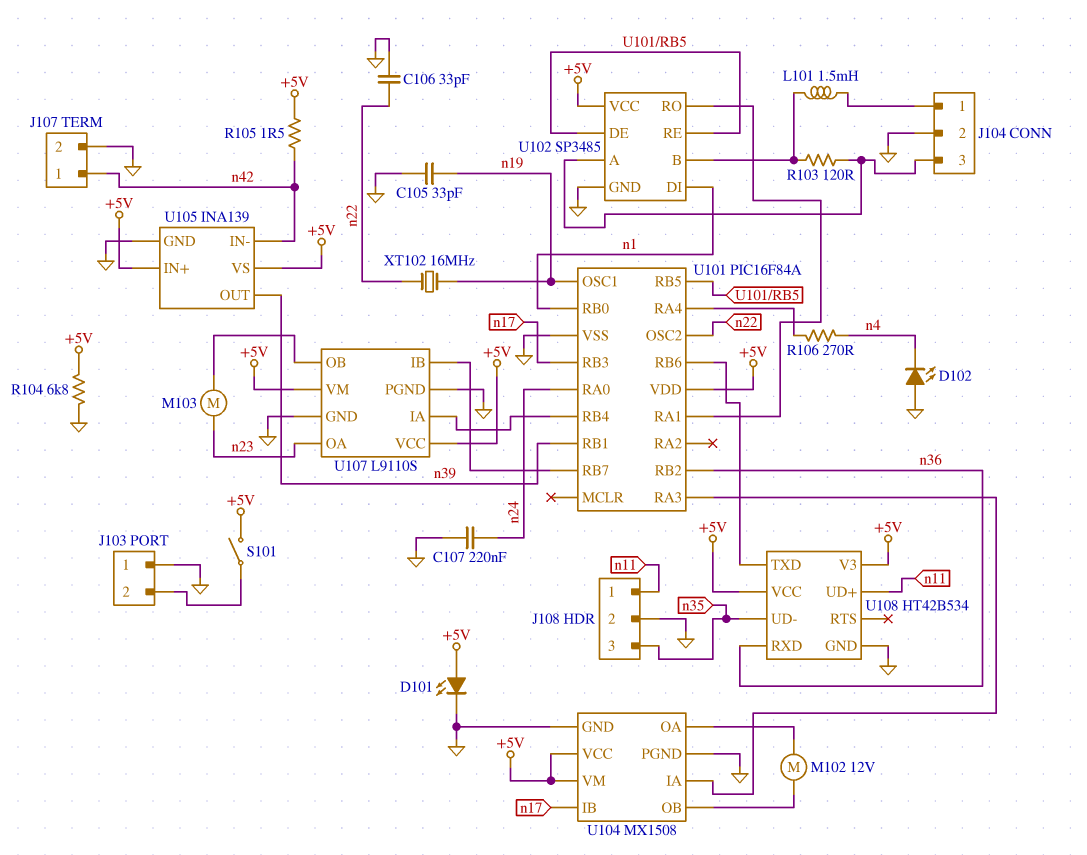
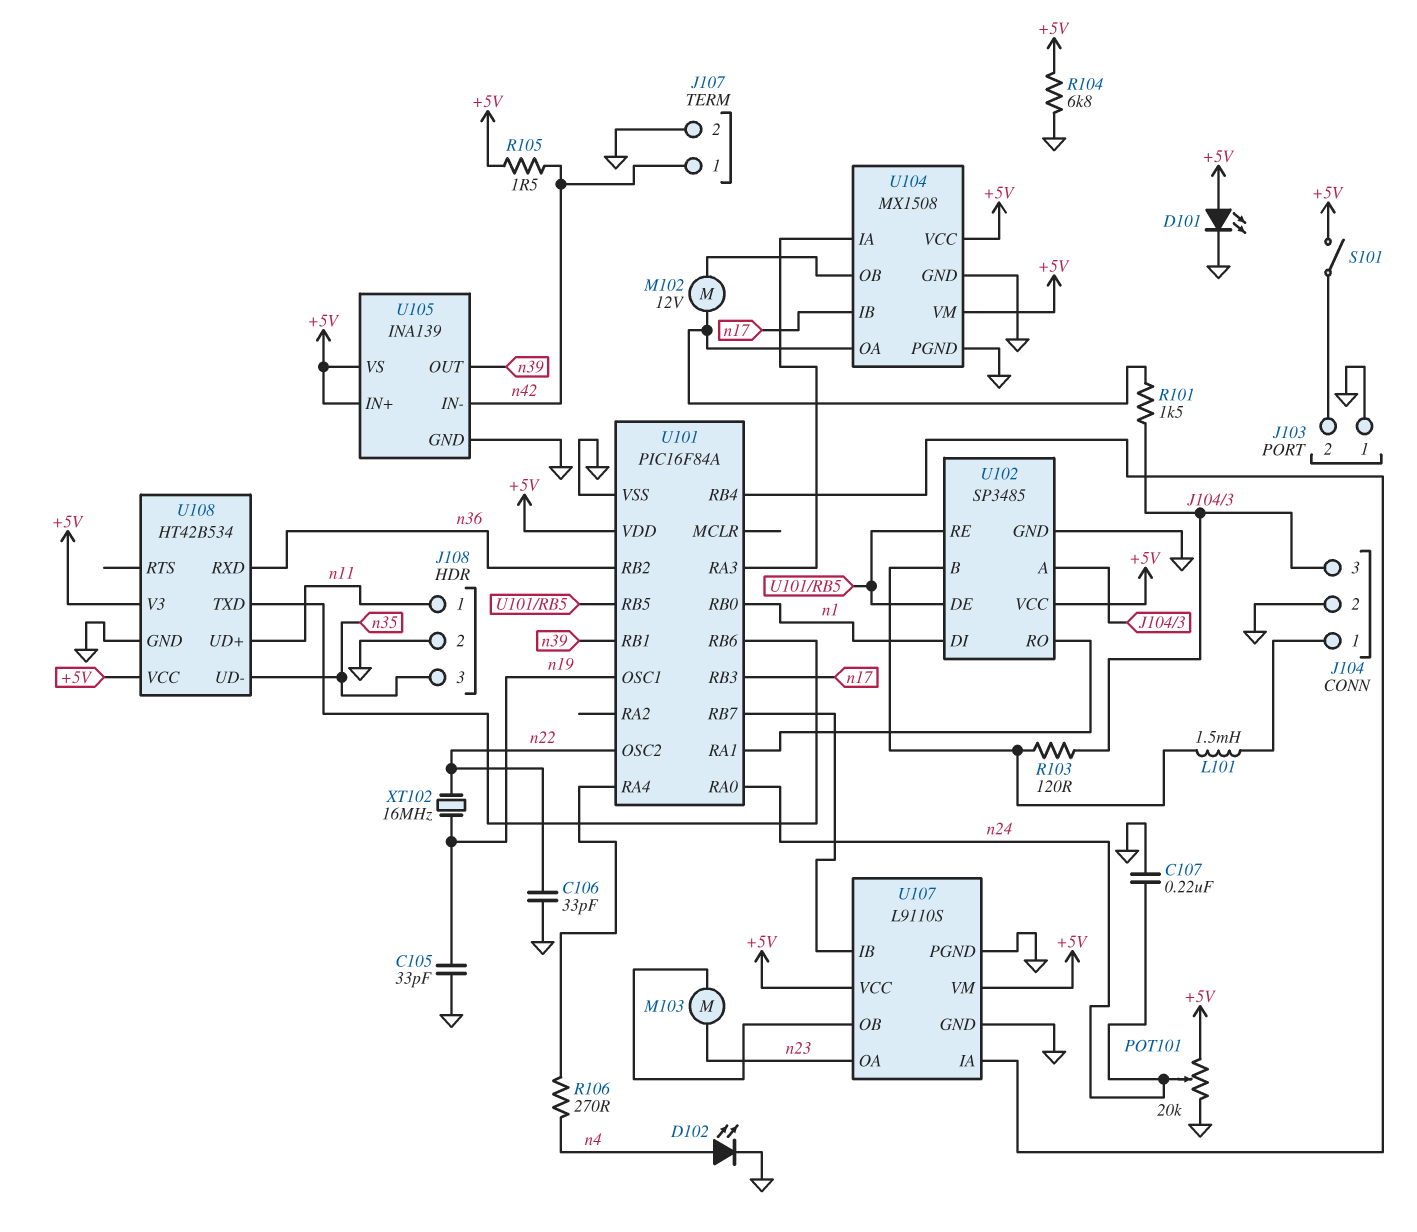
D102: LED (A GND, K n4) -> LED (A n4, K GND)
POT101: none -> 20k (+5V, GND, wiper n24)
R101: none -> 1.5k (J104/3, U104/OA)

